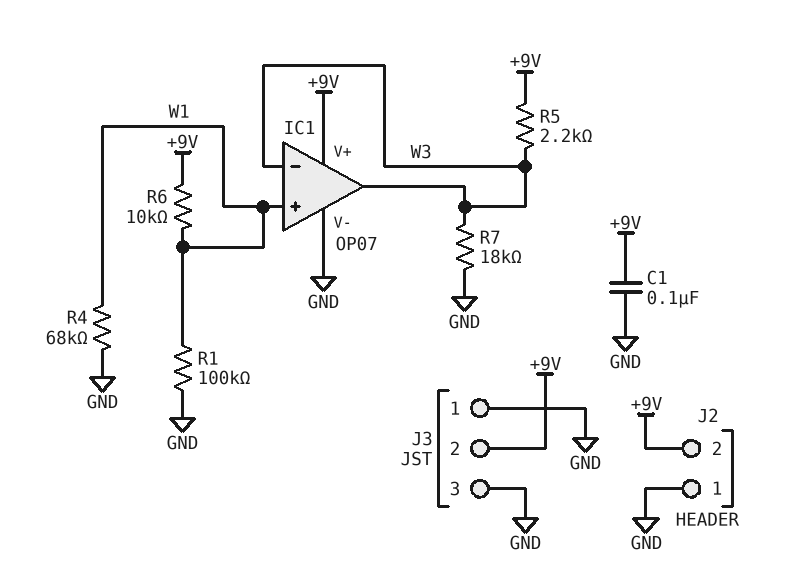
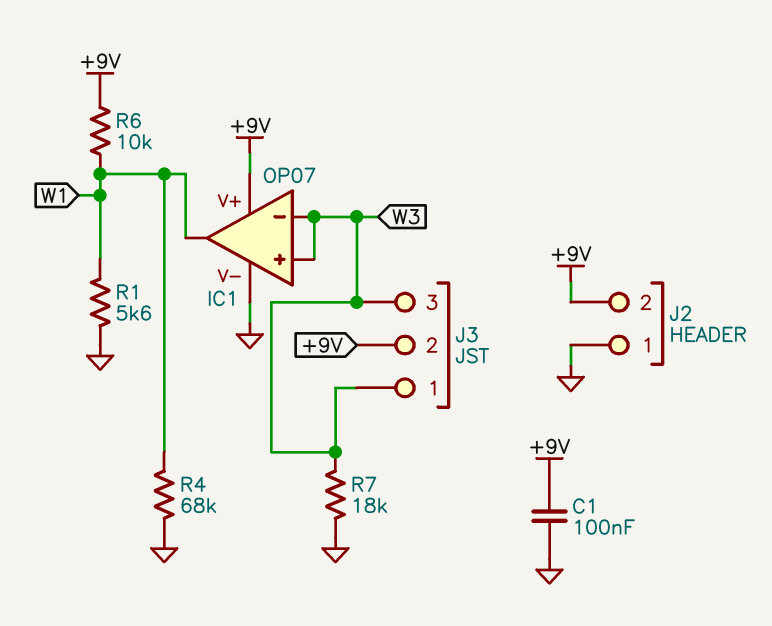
IC1 pin in+: W1 -> W3
IC1 pin out: W3 -> W1
J3 pin 1: GND -> W3
J3 pin 3: GND -> W3
R1: 100k (GND, W1) -> 5.6k (GND, W1)
R5: 2.2k (+9V, W3) -> none

